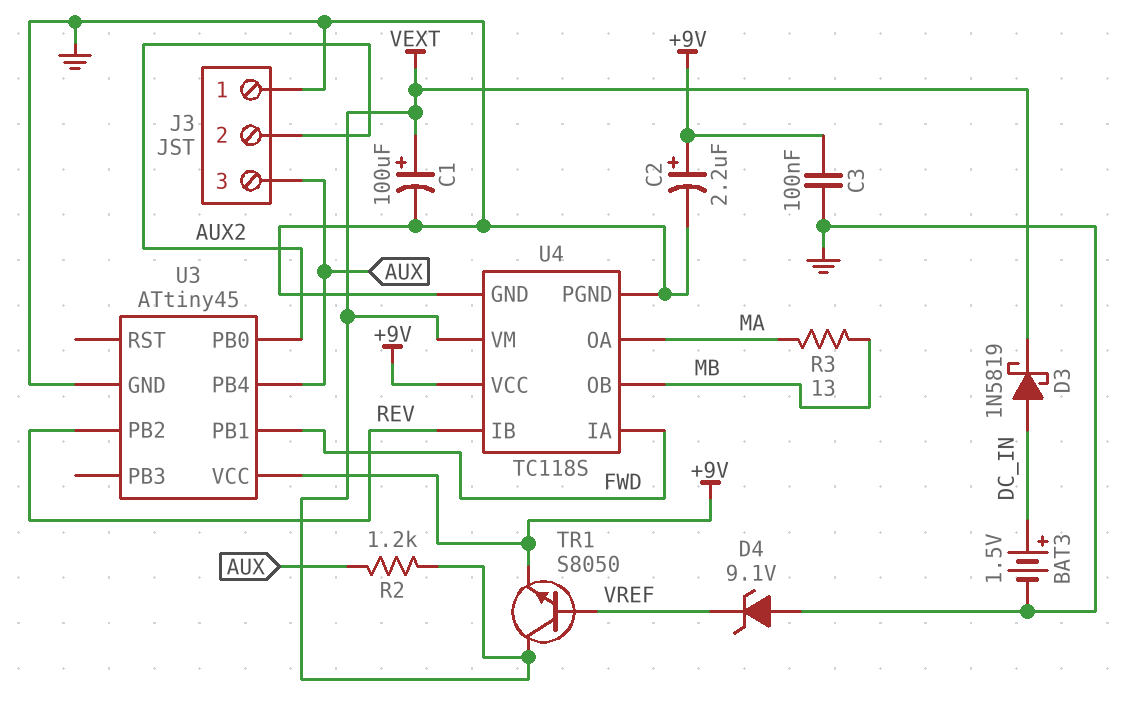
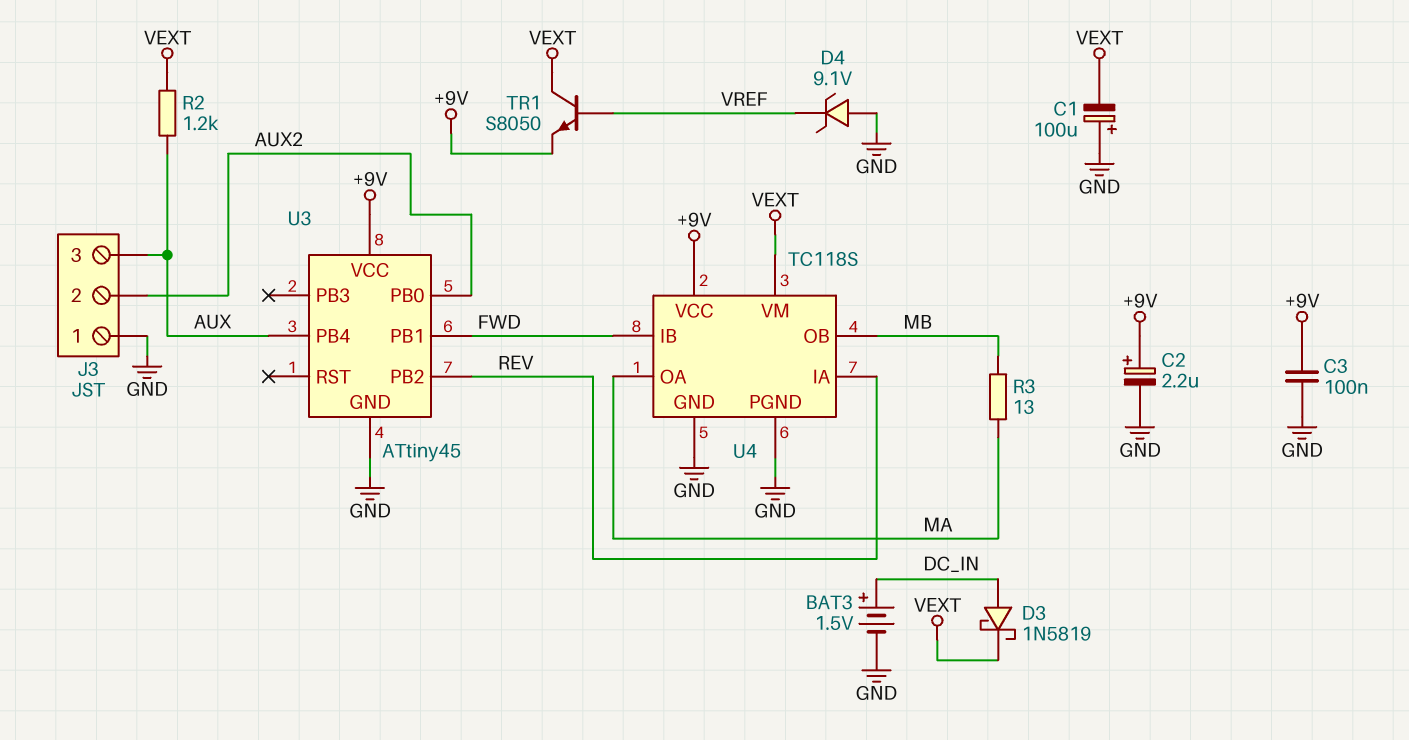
C1: 100uF (plus VEXT, minus GND) -> 100uF (plus GND, minus VEXT)
U4 pin IA: FWD -> REV
U4 pin IB: REV -> FWD

